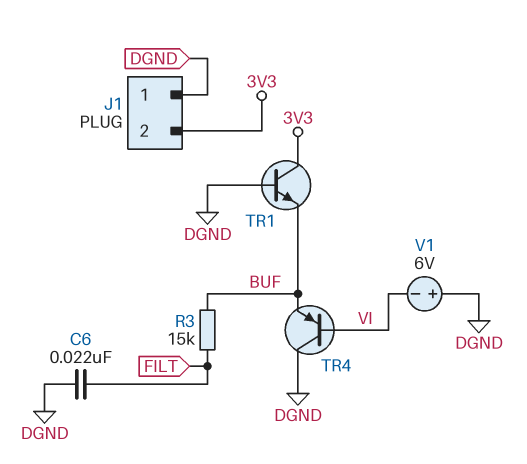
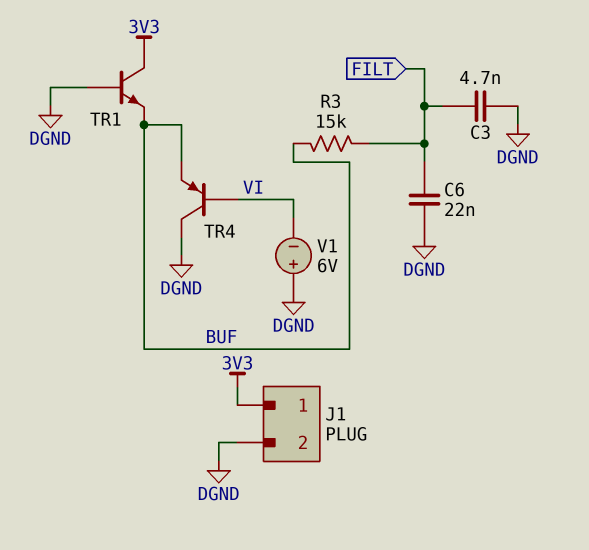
C3: none -> 4.7nF (DGND, FILT)
J1 pin 1: DGND -> 3V3
J1 pin 2: 3V3 -> DGND

